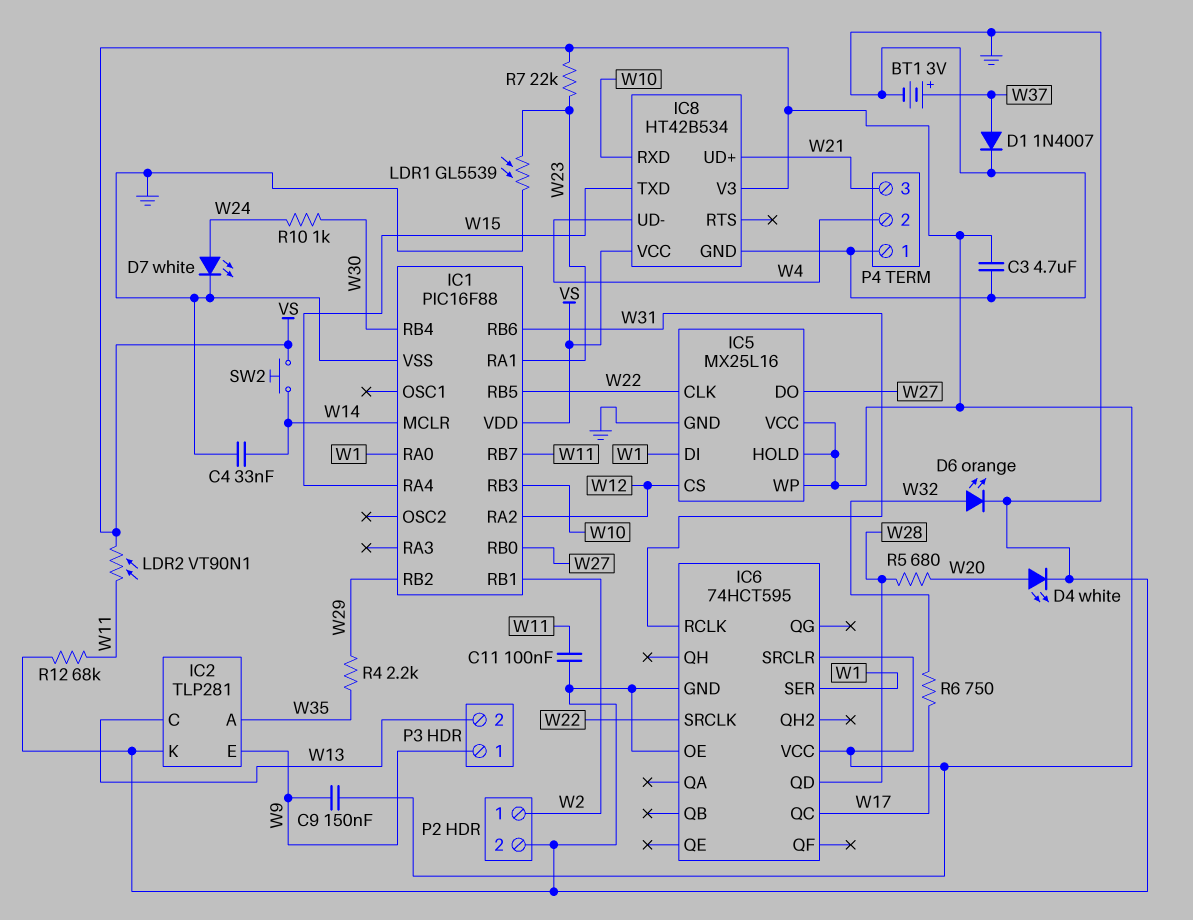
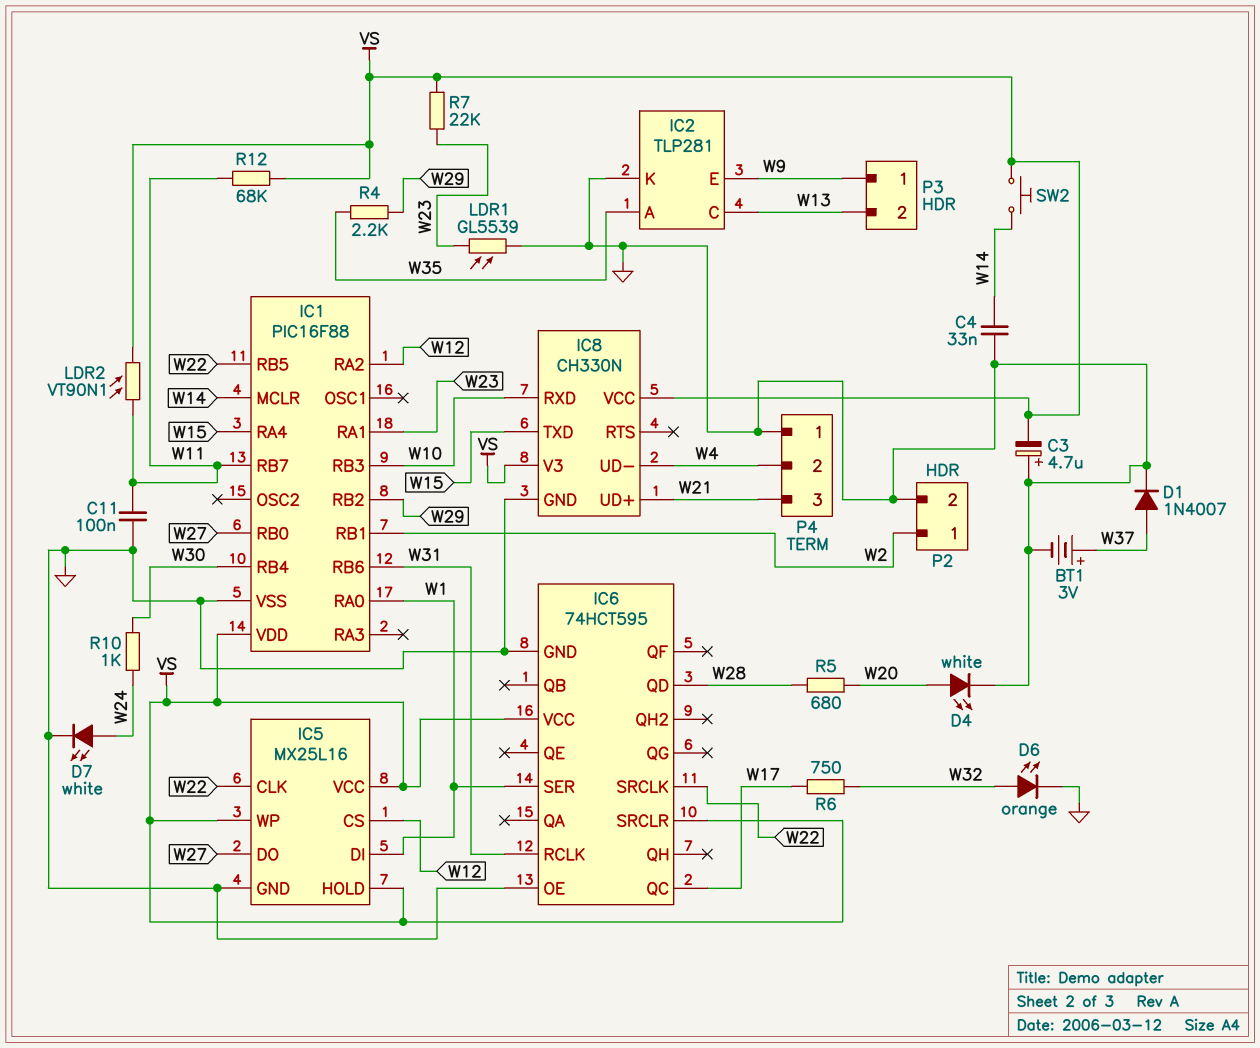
C3: 4.7uF (GND, VS) -> 4.7uF (plus GND, minus VS)
C9: 150nF (VS, W9) -> none
IC8: HT42B534 -> CH330N
R12: 68k (GND, W11) -> 68k (VS, W11)

